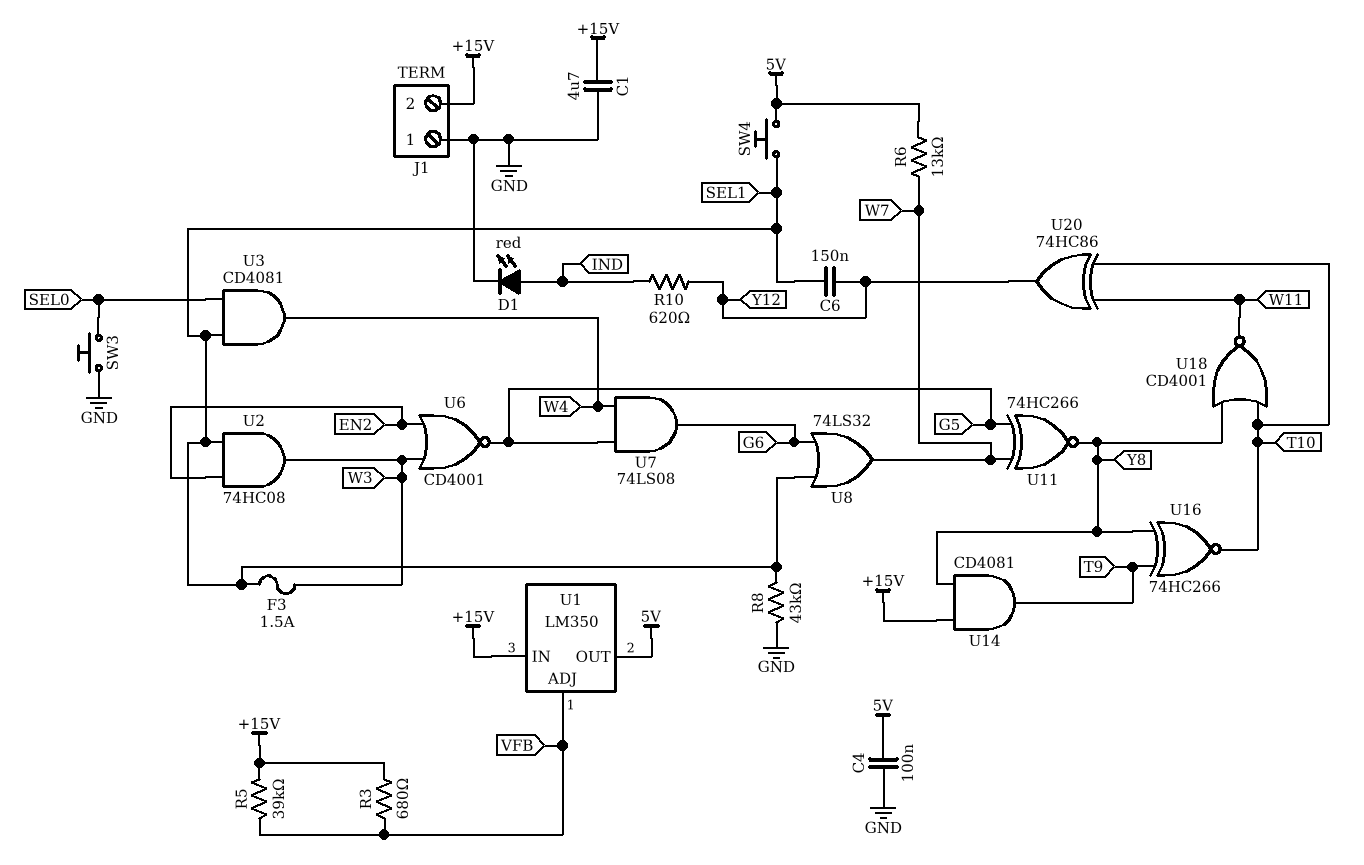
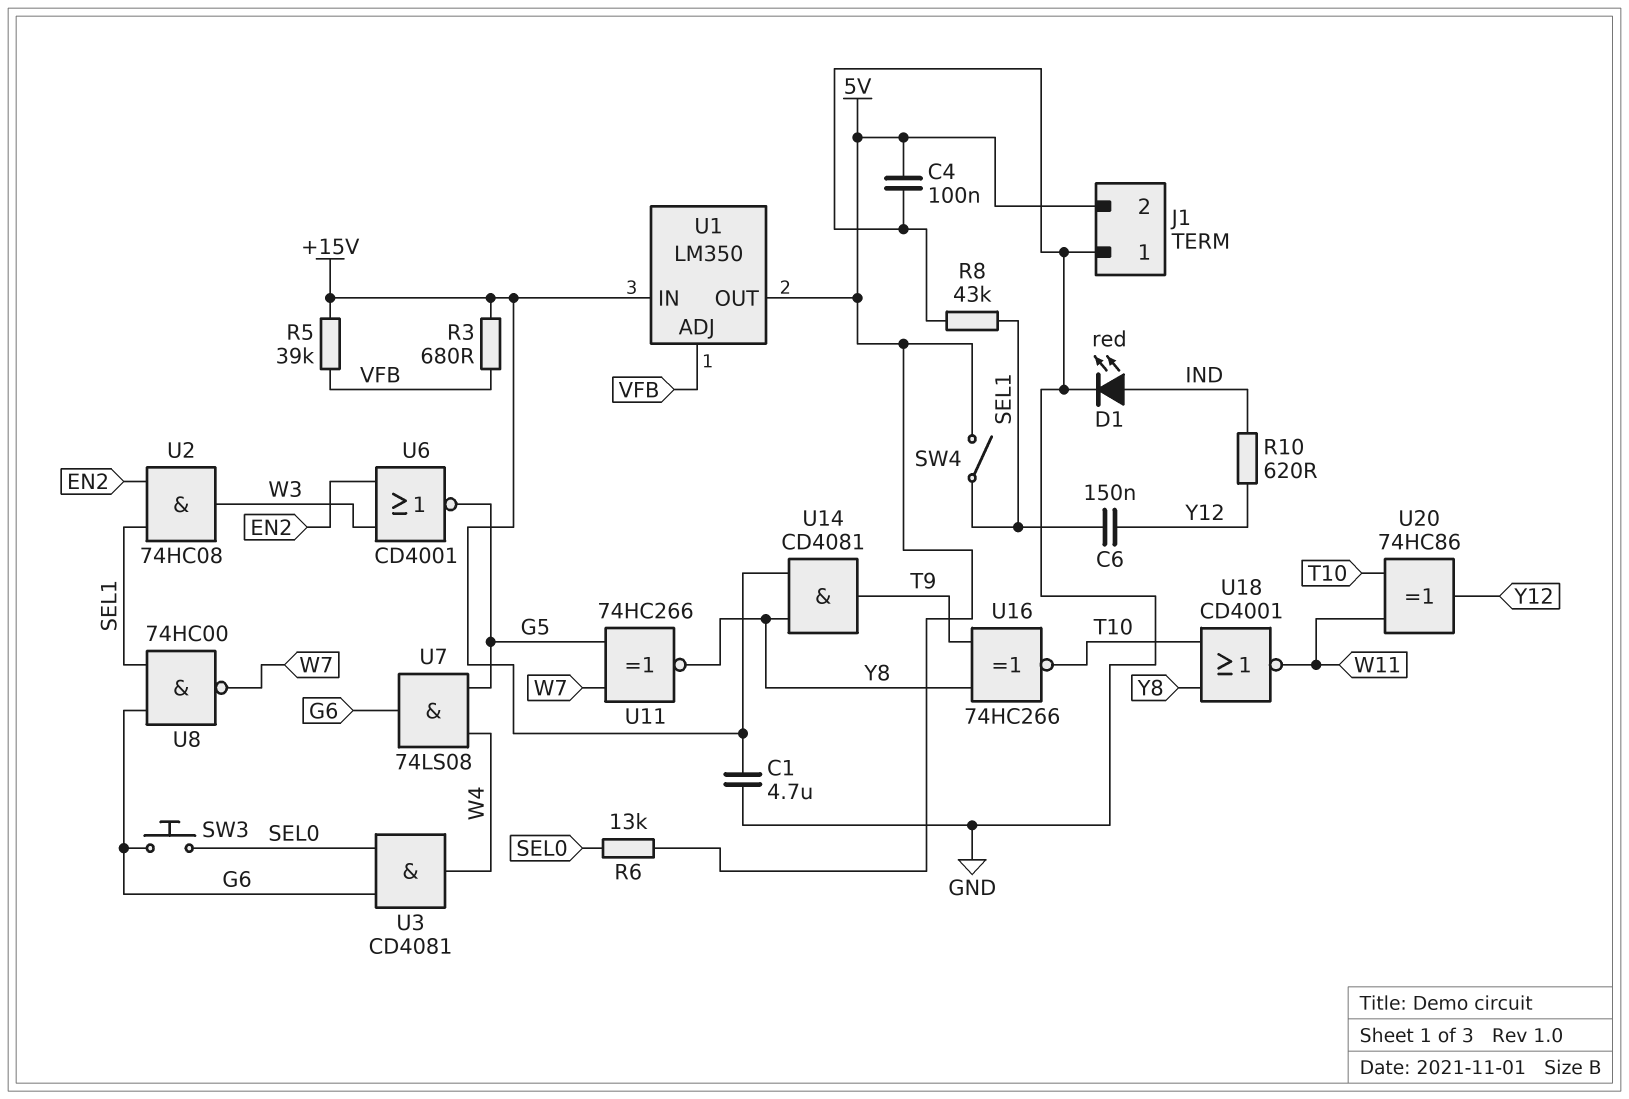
F3: 1.5A (SEL1, W3) -> none
J1 pin 2: +15V -> 5V
R6: 13k (5V, W7) -> 13k (5V, SEL0)
SW3: button (GND, SEL0) -> button (G6, SEL0)
SW4: button (5V, SEL1) -> switch (5V, SEL1)
U3: AND CD4081 (in SEL0, in SEL1, out W4) -> AND CD4081 (in G6, in SEL0, out W4)
U8: OR 74LS32 (in G6, in SEL1, out W7) -> NAND 74HC00 (in G6, in SEL1, out W7)

